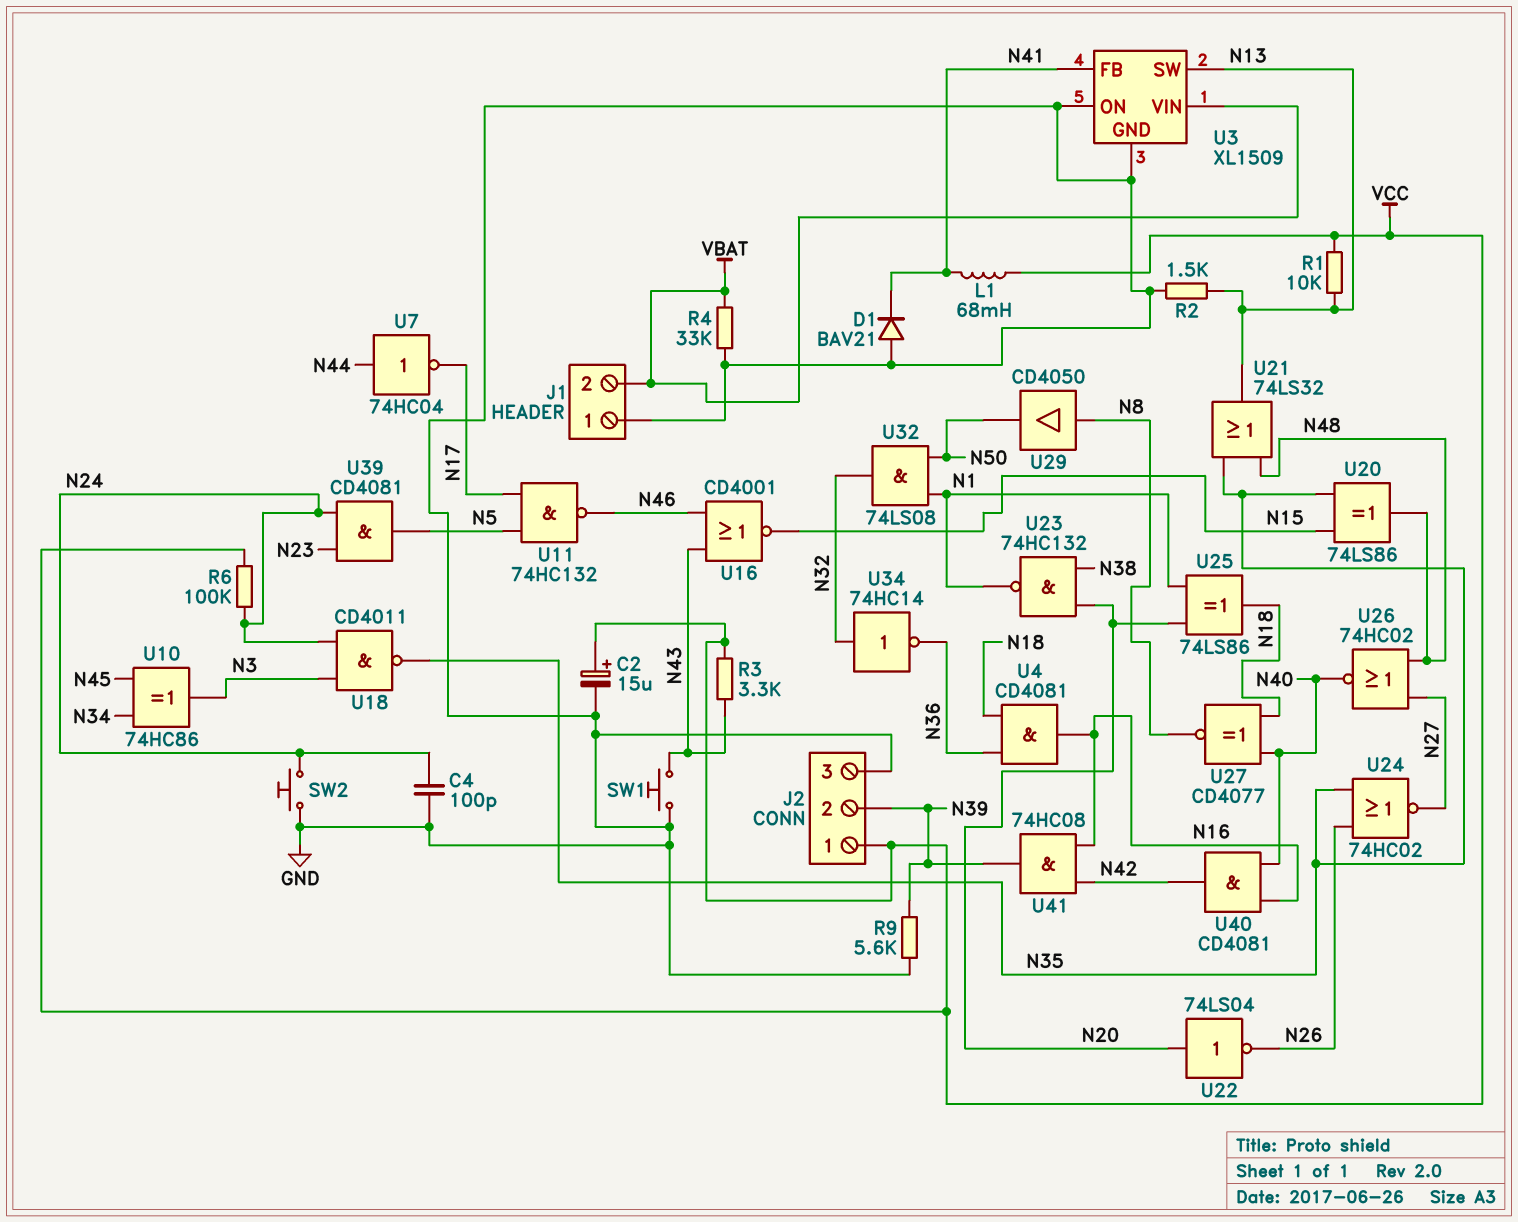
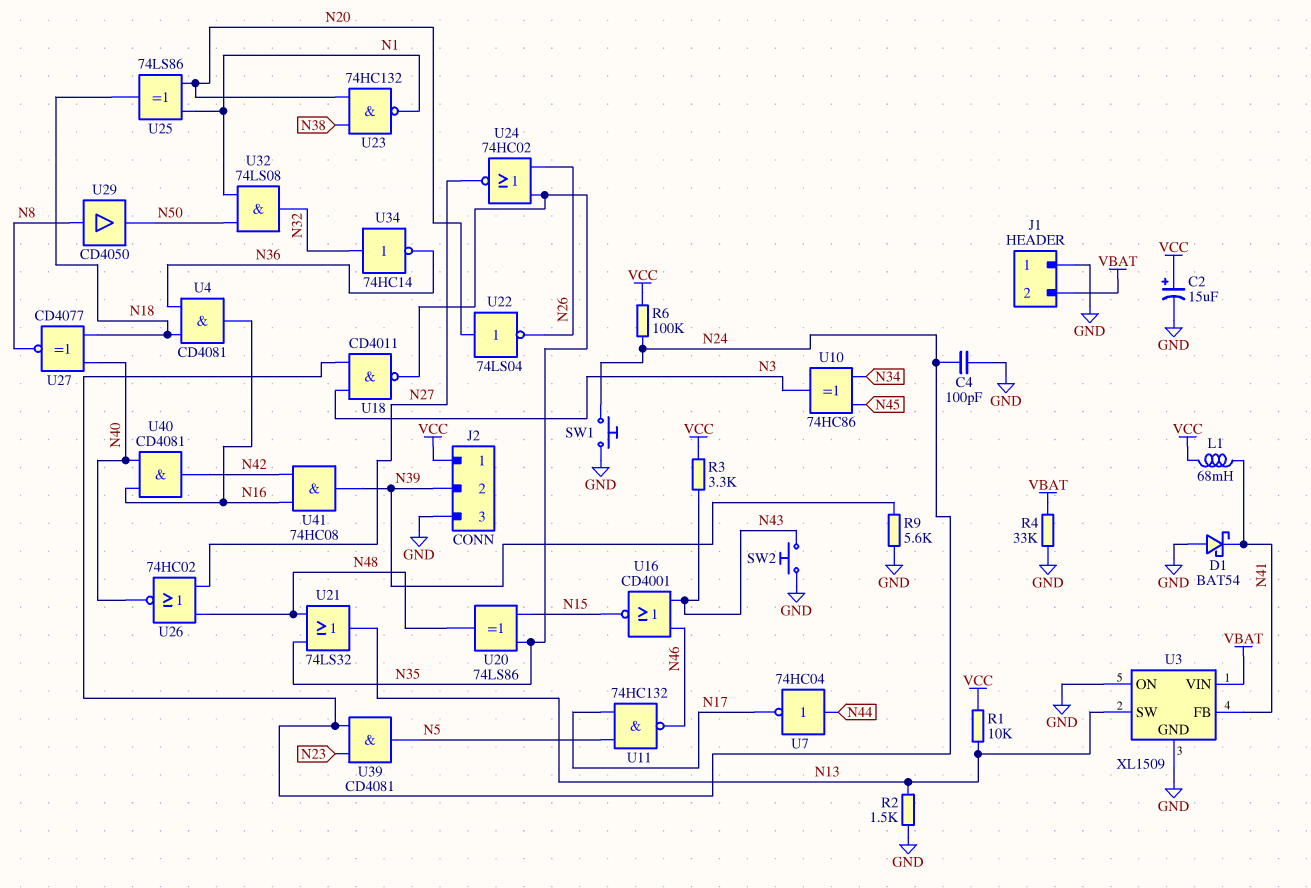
D1: diode BAV21 (A GND, K N41) -> schottky BAT54 (A GND, K N41)
SW1: button (GND, N43) -> button (GND, N24)
SW2: button (GND, N24) -> button (GND, N43)

